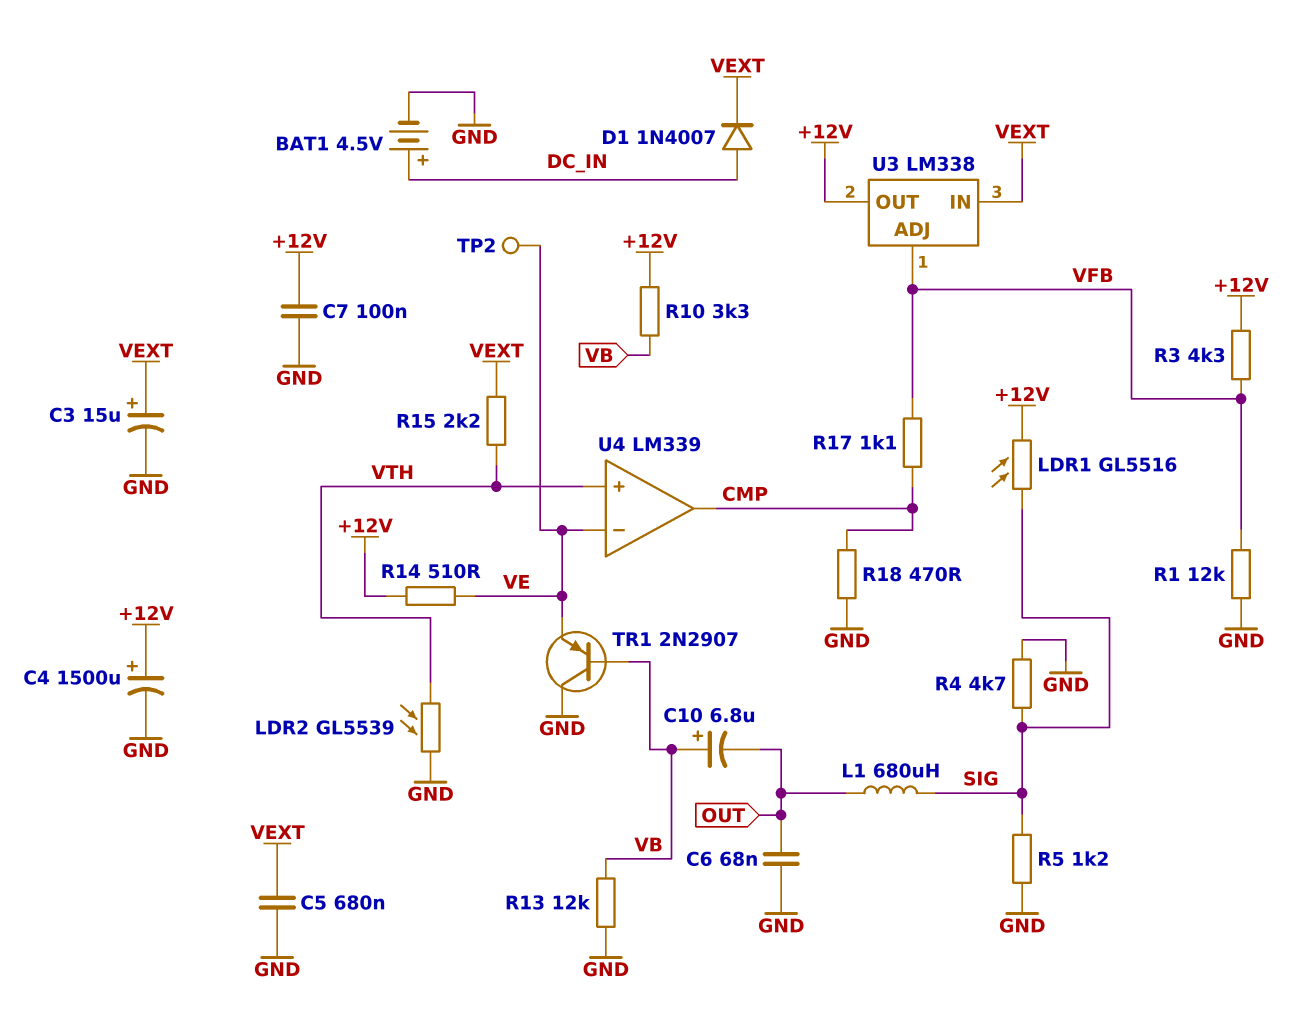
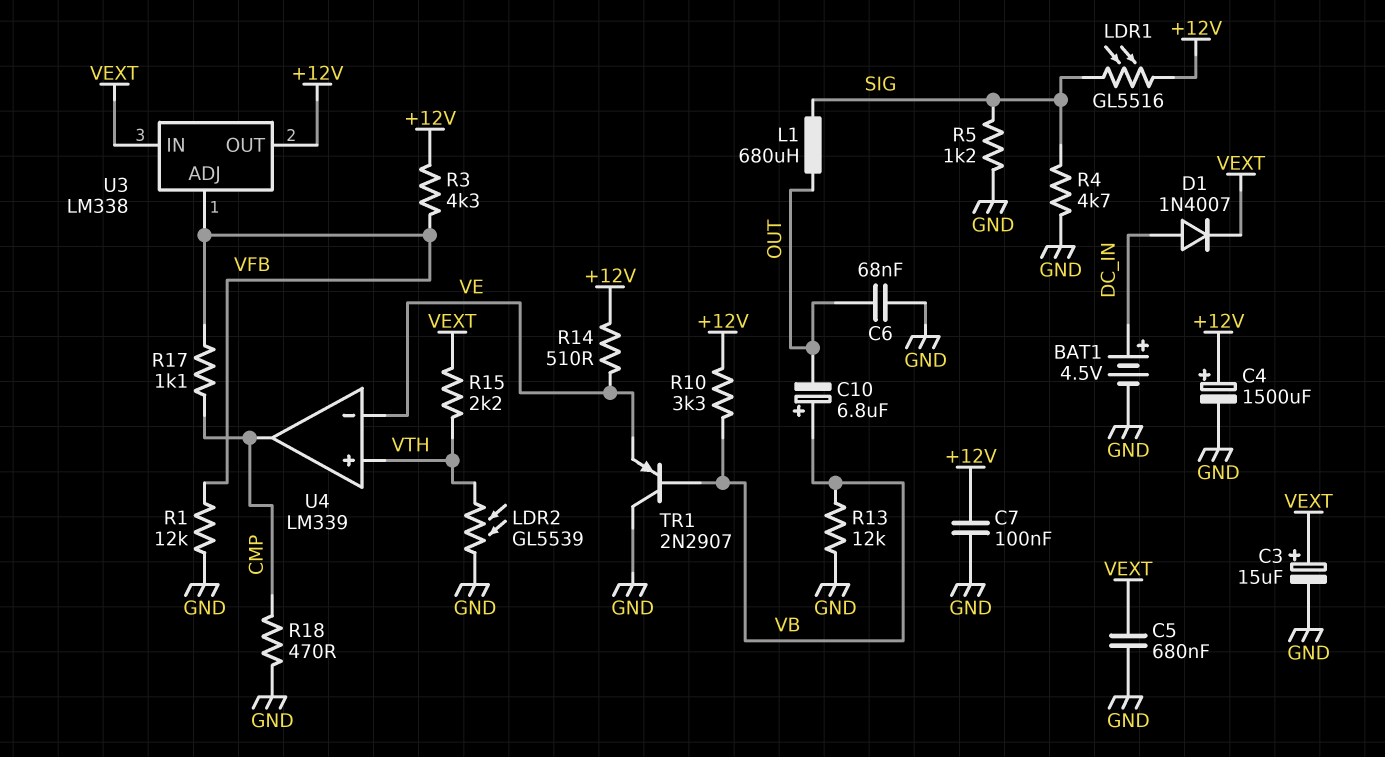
TP2: test point (VE) -> none

